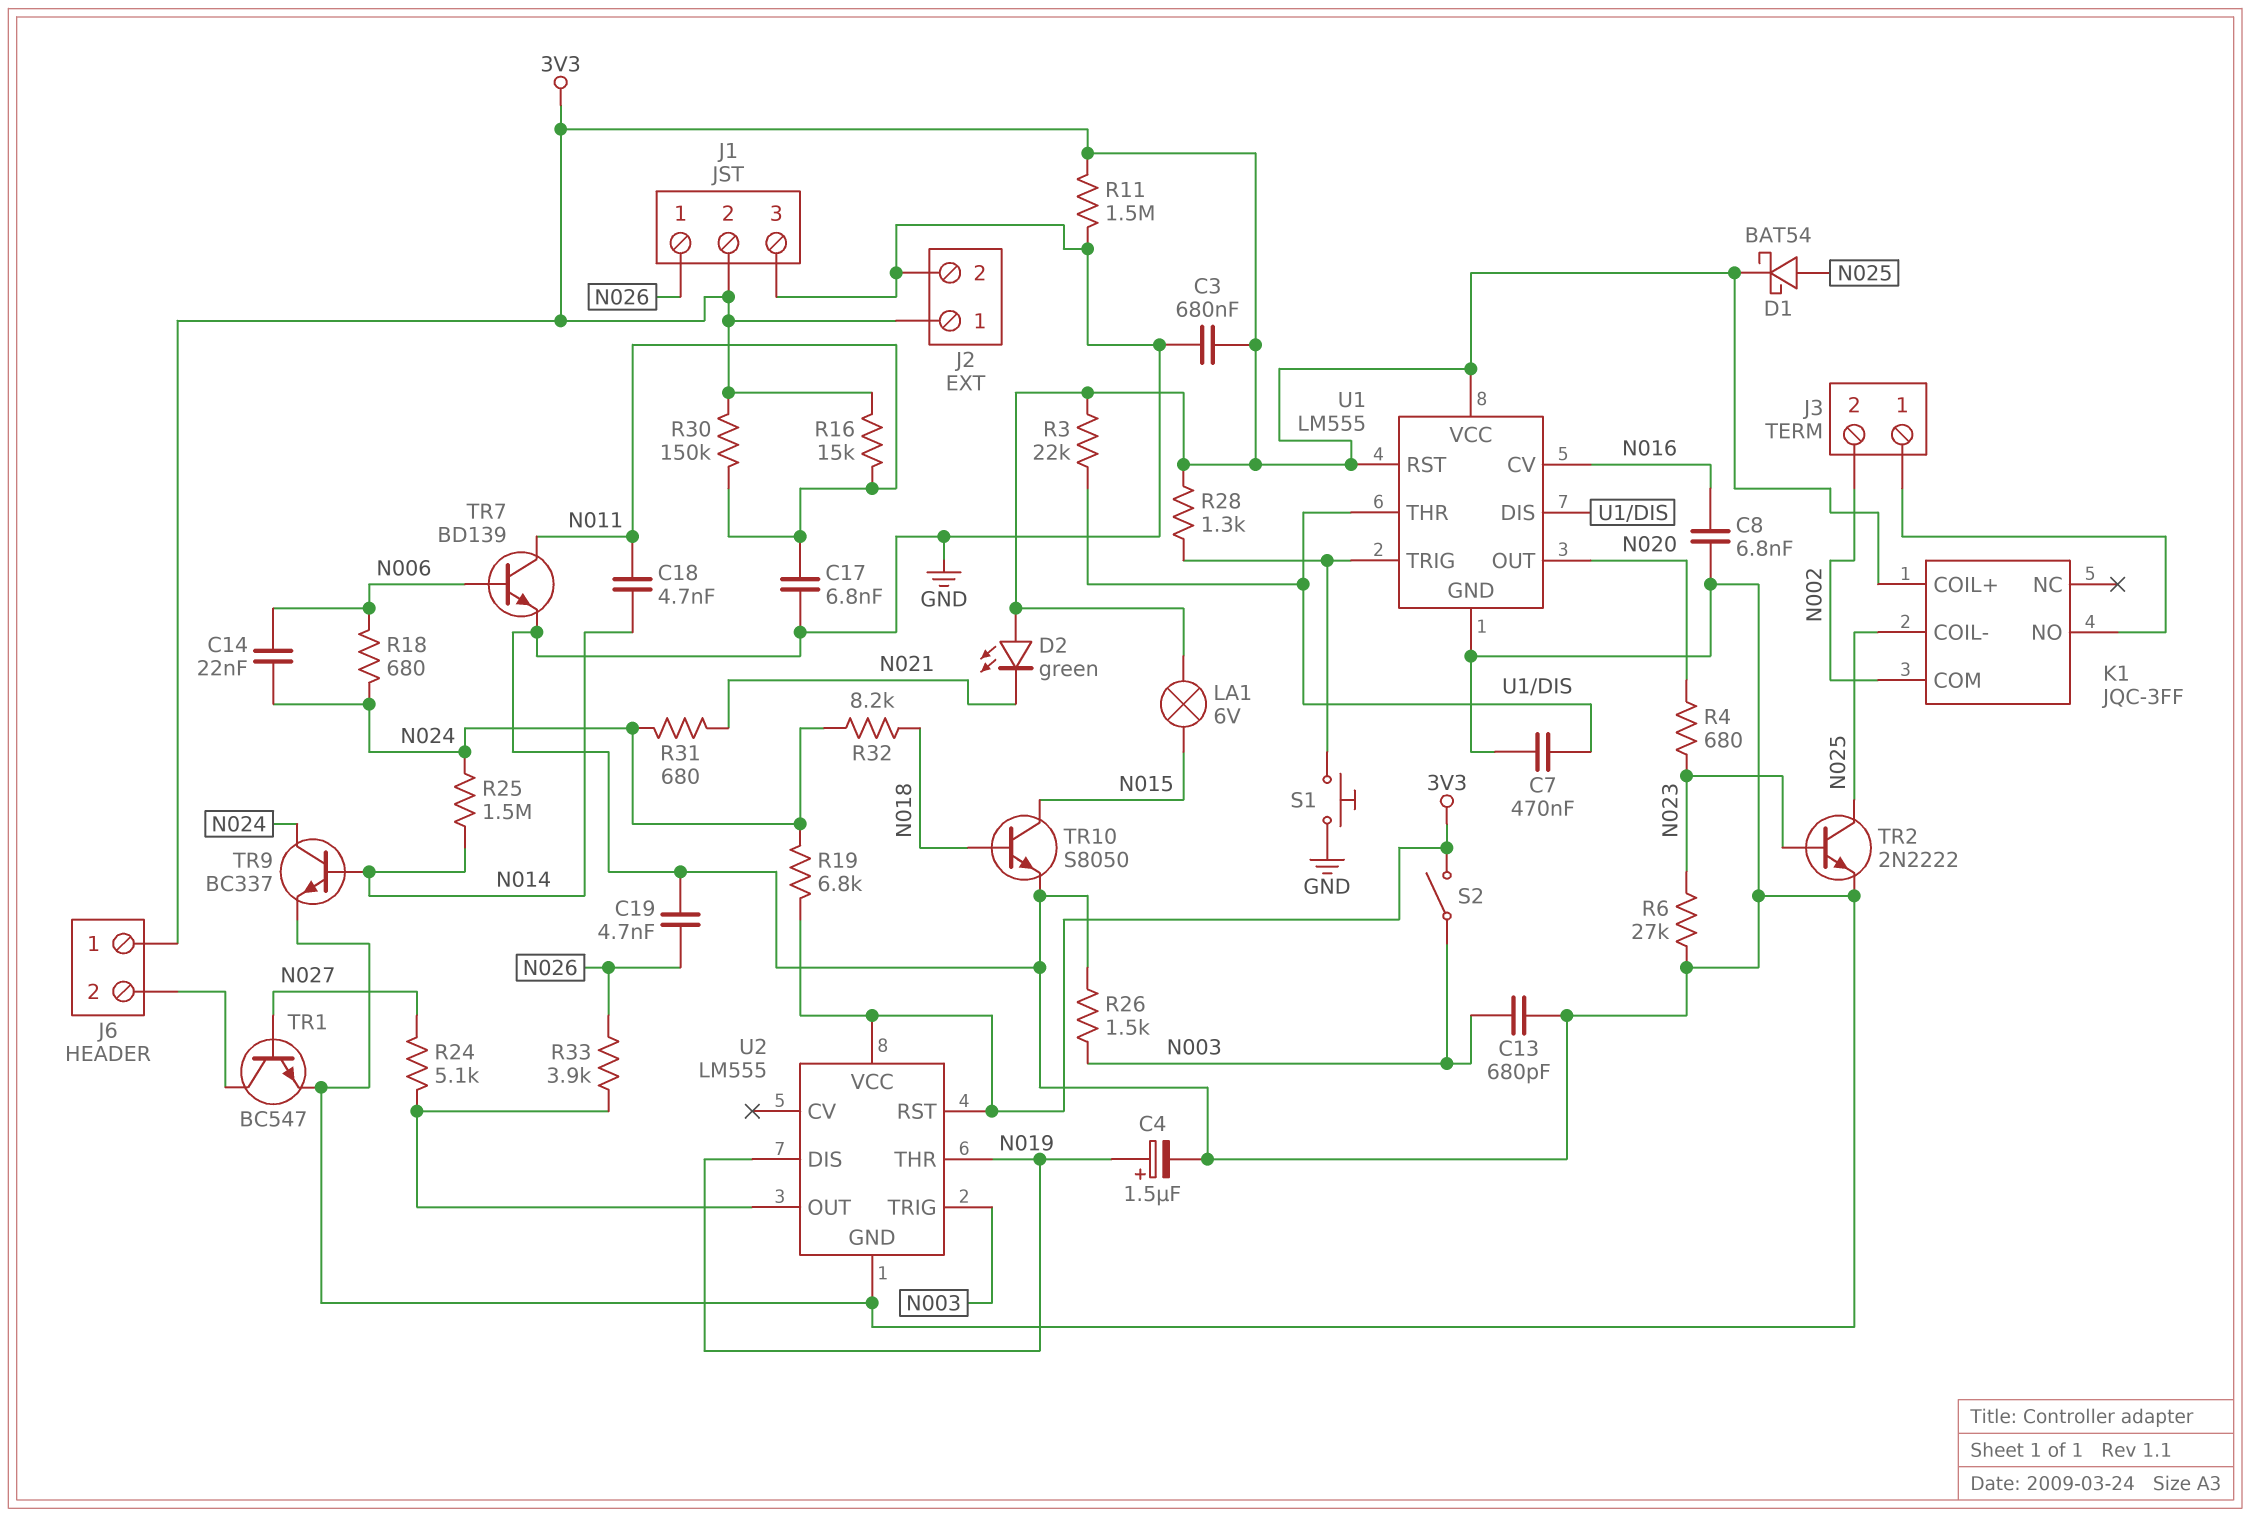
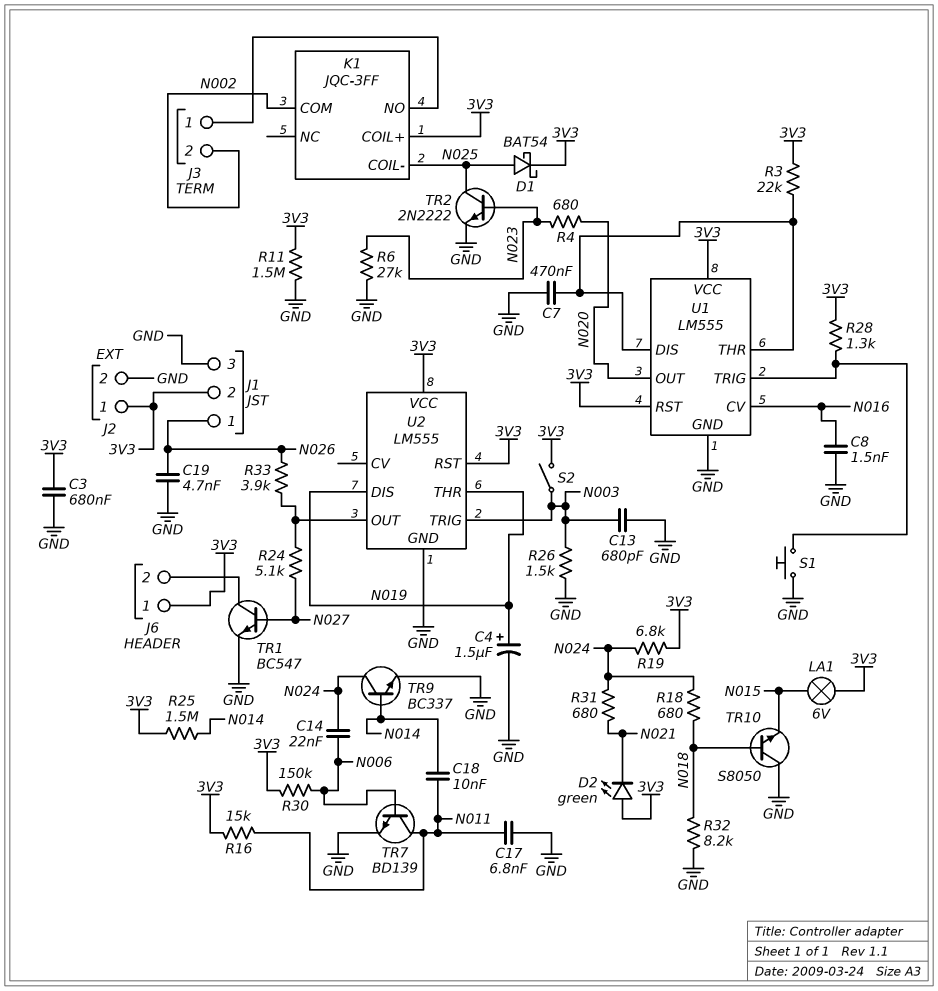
C8: 6.8nF (GND, N016) -> 1.5nF (GND, N016)
C18: 4.7nF (N011, N014) -> 10nF (N011, N014)
R18: 680 (N006, N024) -> 680 (N018, N024)
R25: 1.5M (N014, N024) -> 1.5M (3V3, N014)
R30: 150k (3V3, N011) -> 150k (3V3, N006)
R32: 8.2k (N018, N024) -> 8.2k (GND, N018)
TR10: NPN S8050 (B N018, C N015, E GND) -> NPN S8050 (B N018, C GND, E N015)

